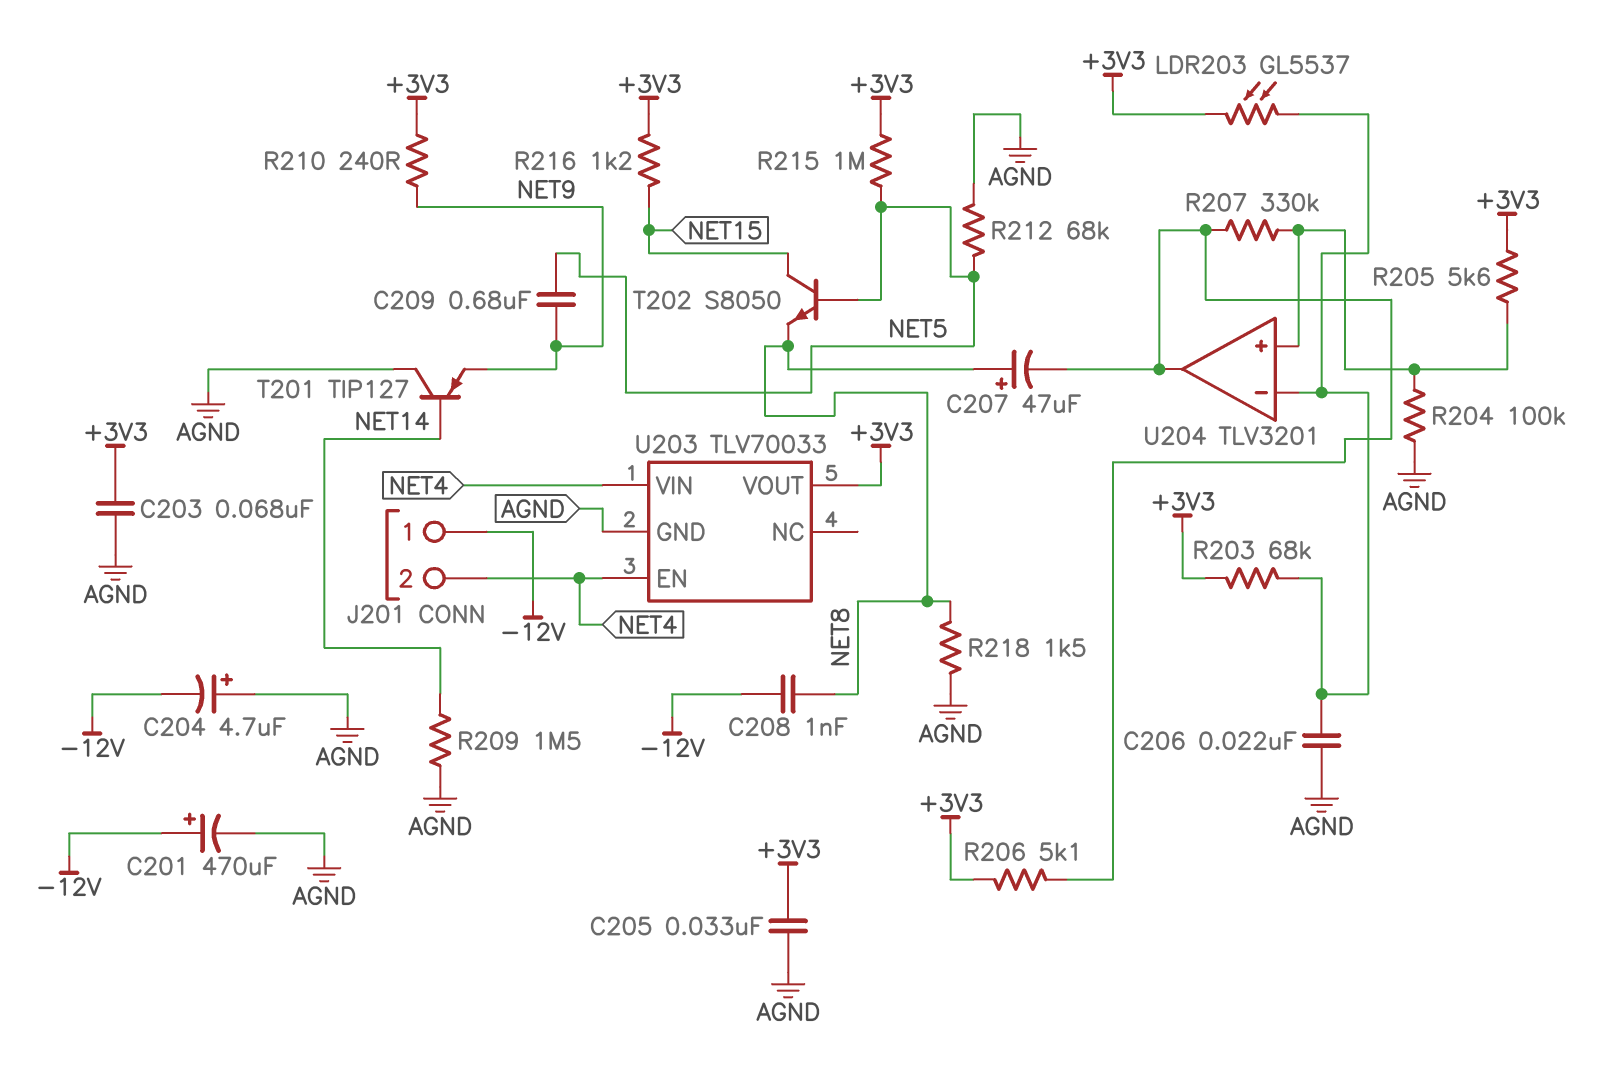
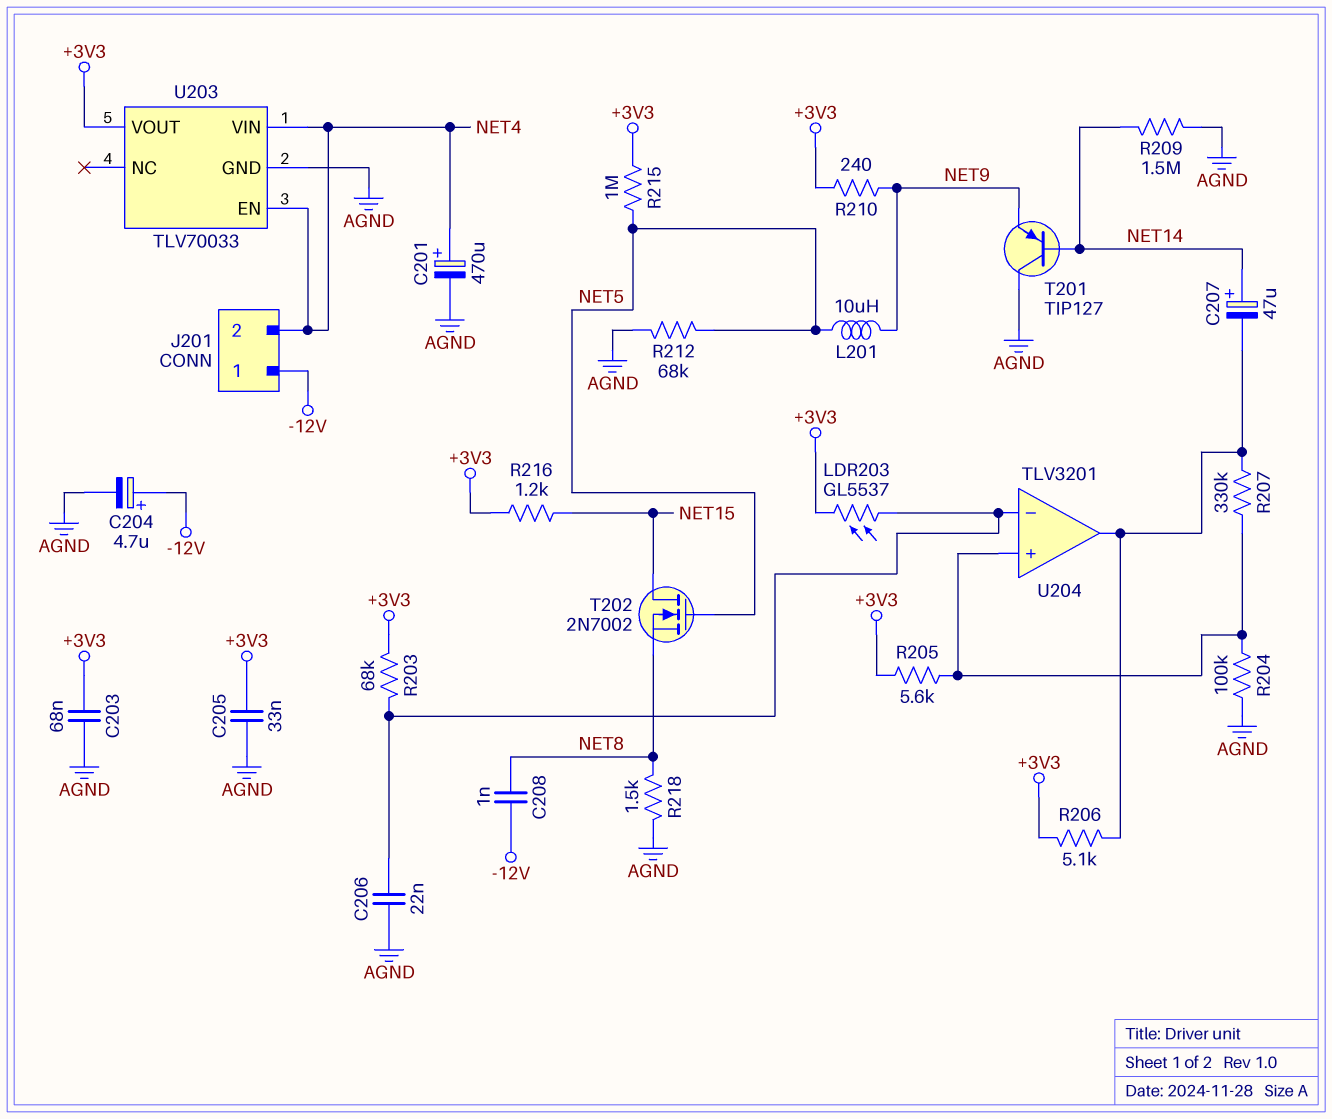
C201: 470uF (plus -12V, minus AGND) -> 470uF (plus NET4, minus AGND)
C204: 4.7uF (plus AGND, minus -12V) -> 4.7uF (plus -12V, minus AGND)
C207: 47uF (plus NET8, minus U204/out) -> 47uF (plus NET14, minus U204/out)
C209: 680nF (NET5, NET9) -> none
L201: none -> 10uH (NET5, NET9)
T202: NPN S8050 (B NET5, C NET15, E NET8) -> NMOS 2N7002 (G NET5, D NET15, S NET8)

